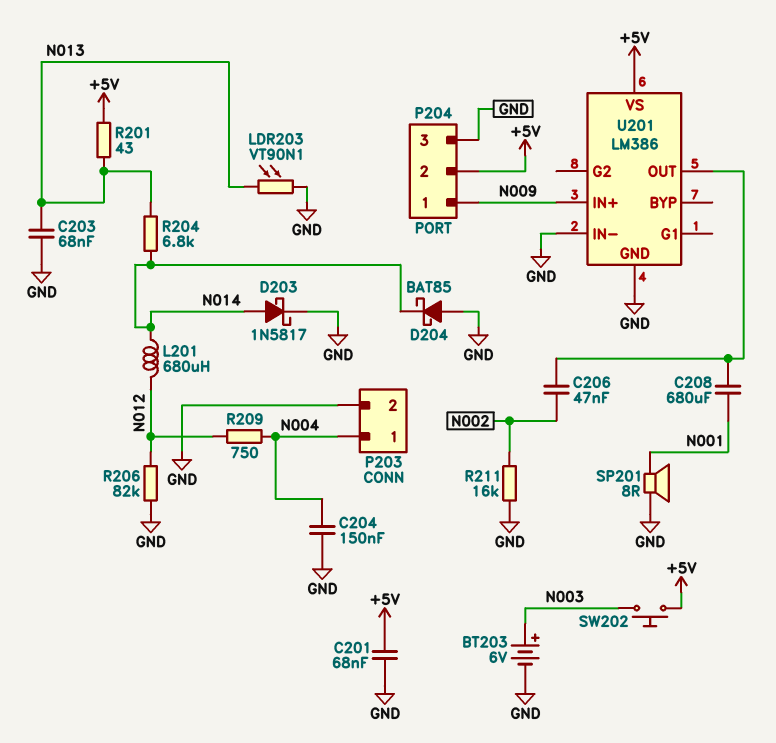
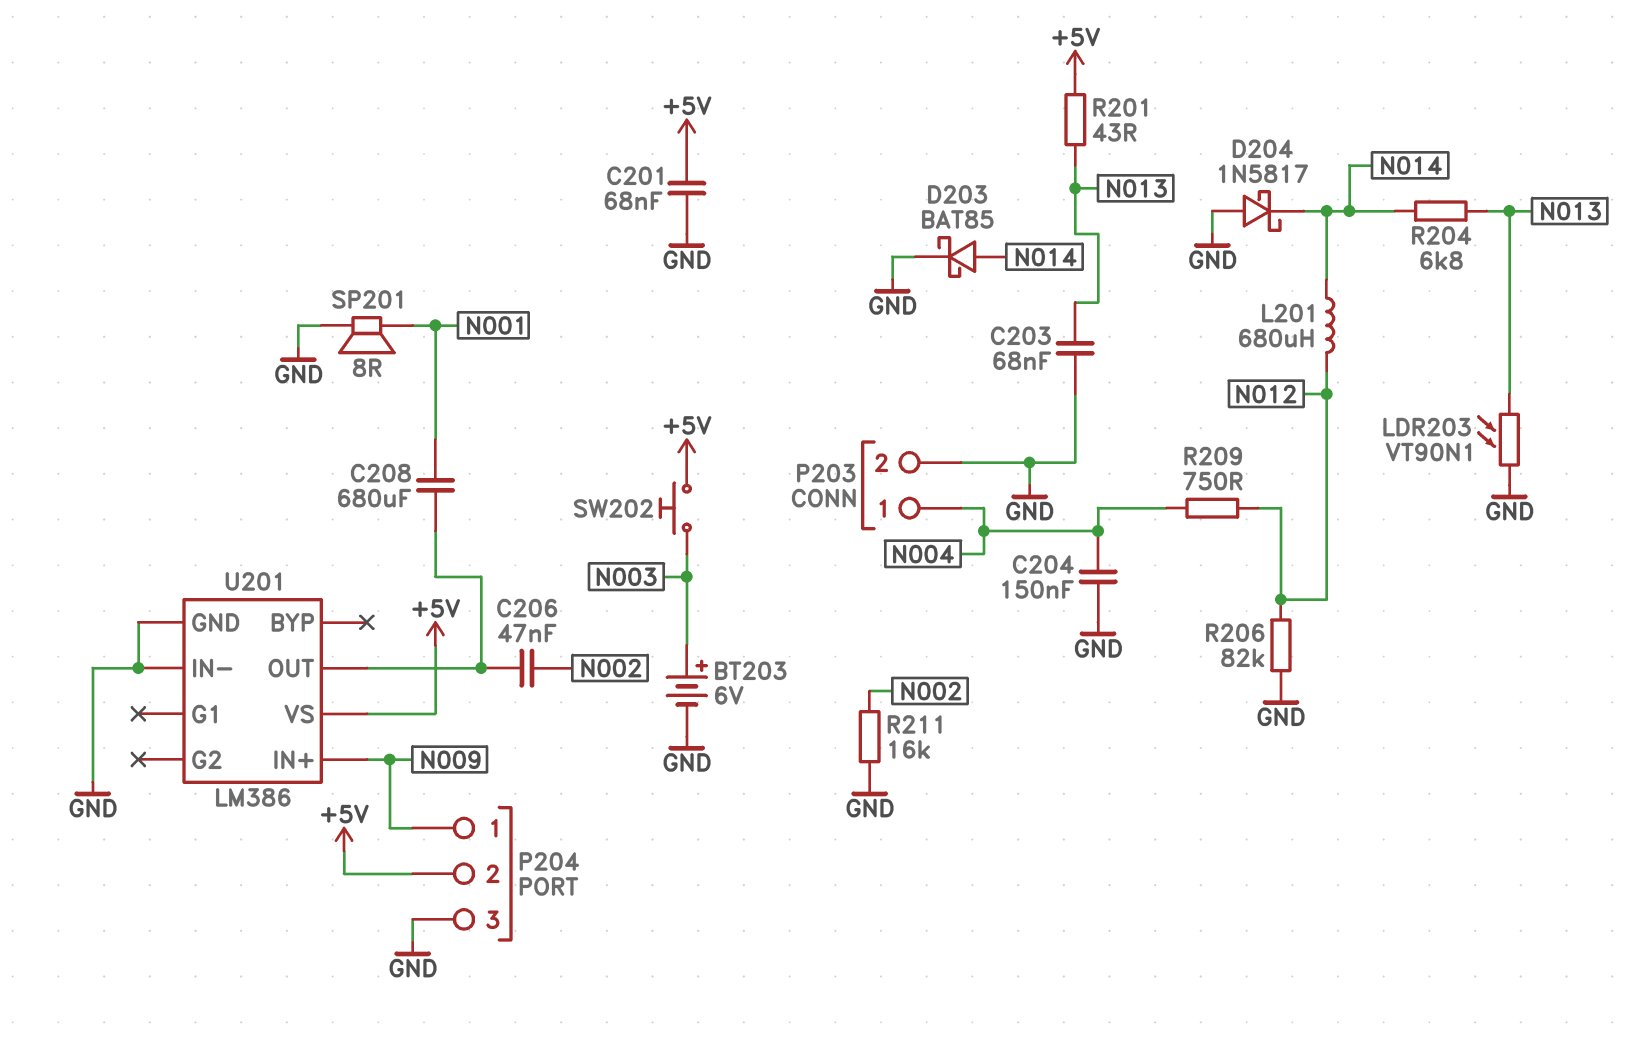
D203: schottky 1N5817 (A N014, K GND) -> schottky BAT85 (A N014, K GND)
D204: schottky BAT85 (A GND, K N014) -> schottky 1N5817 (A GND, K N014)

